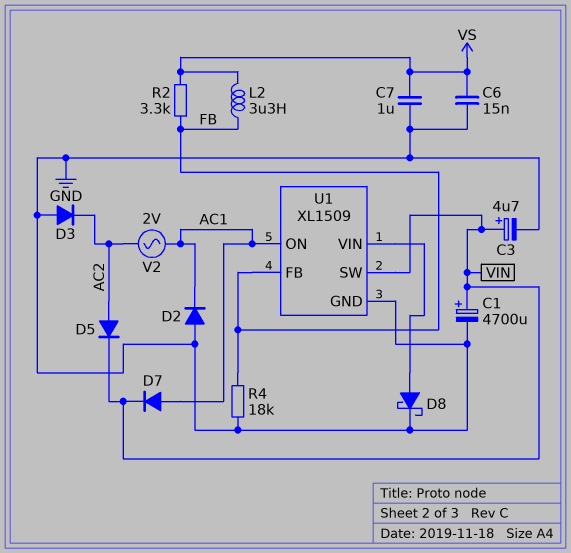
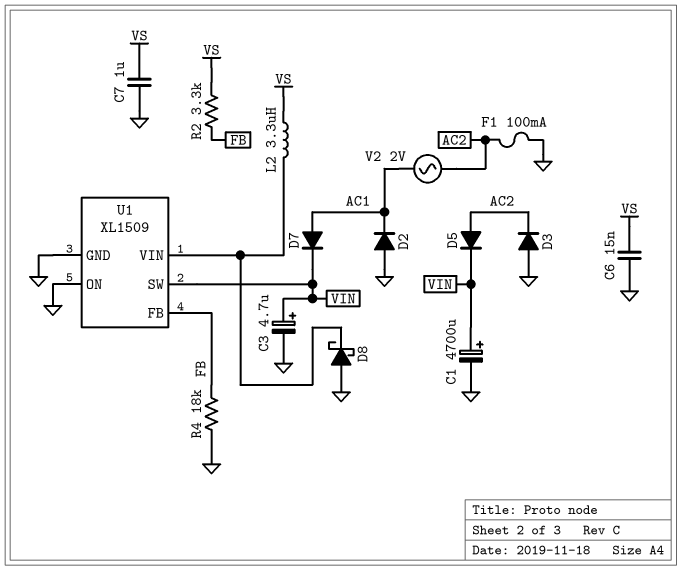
D8: schottky (A U1/VIN, K GND) -> schottky (A GND, K U1/VIN)
F1: none -> 100mA (AC2, GND)
L2: 3.3uH (FB, VS) -> 3.3uH (U1/VIN, VS)
U1 pin ON: AC1 -> GND

